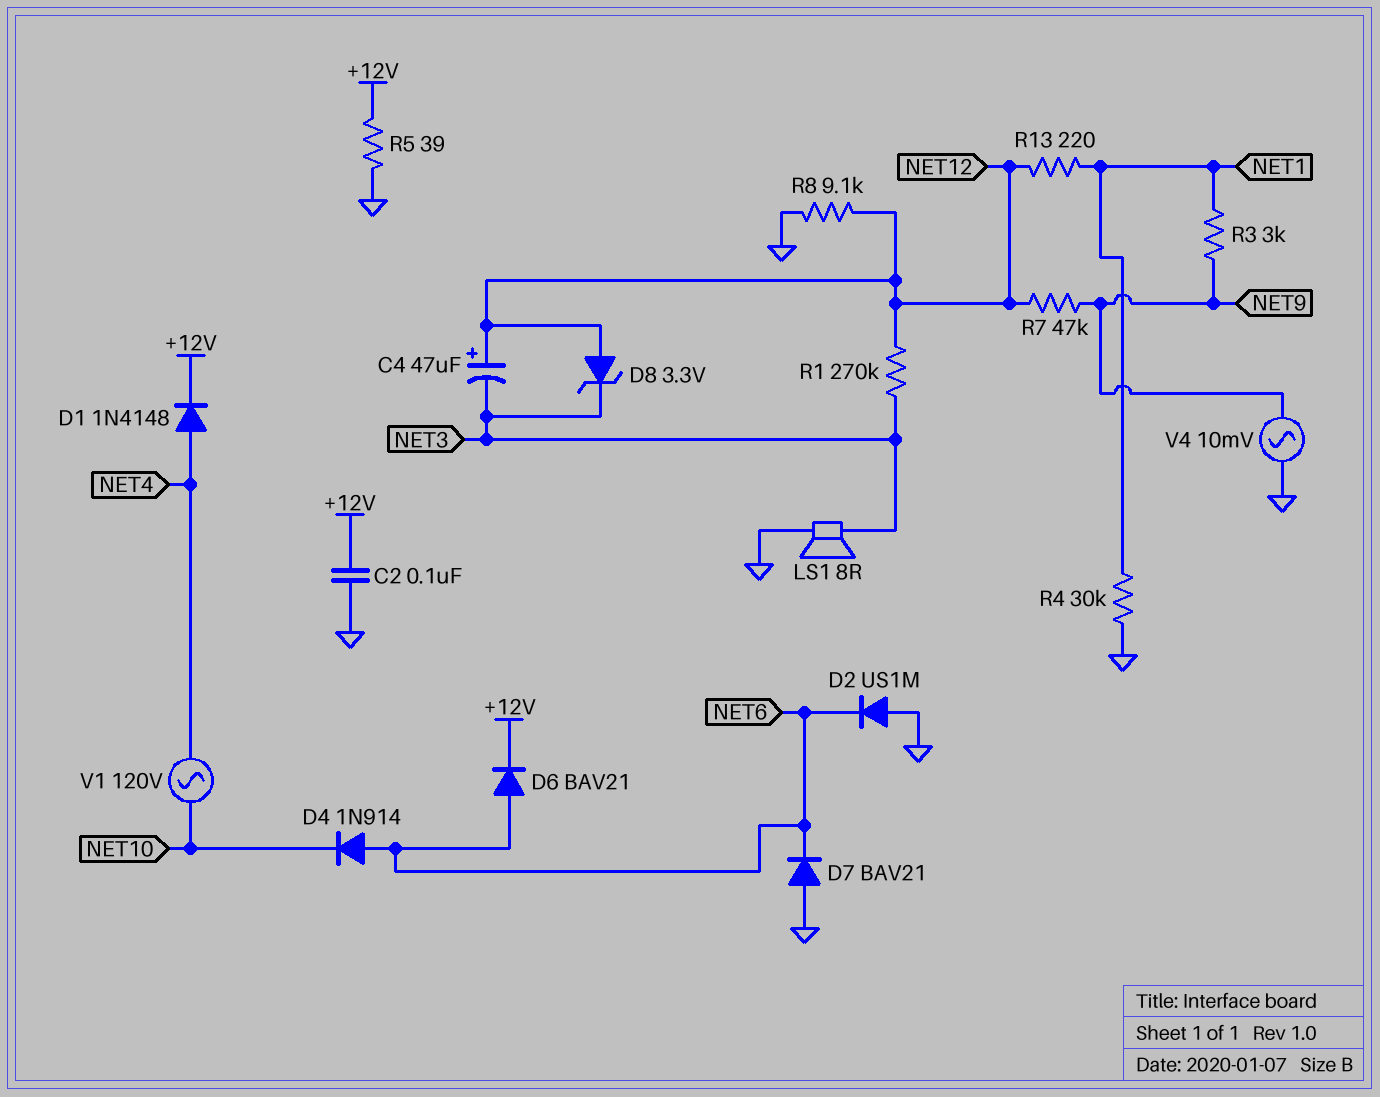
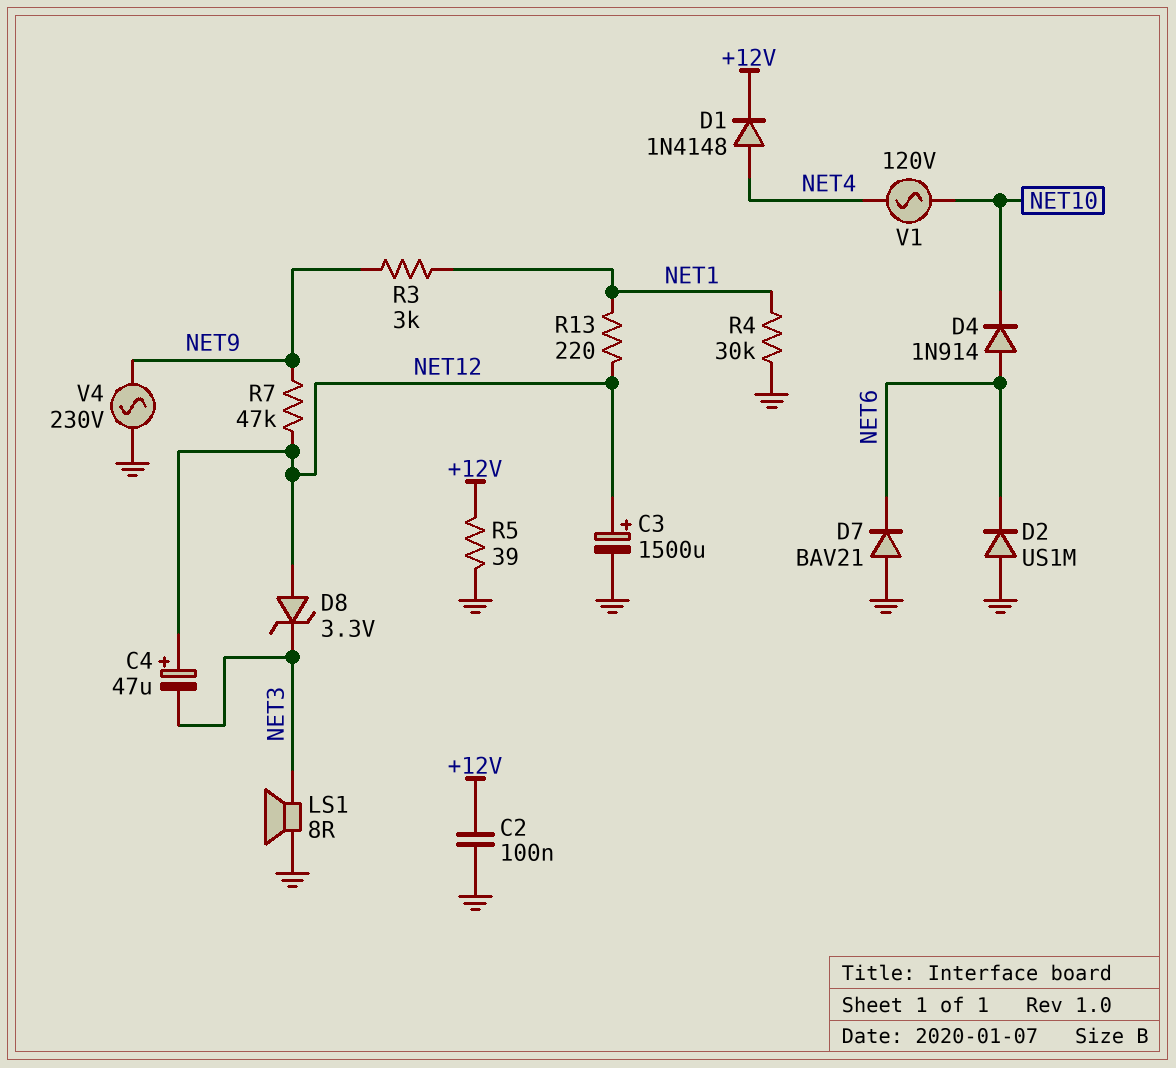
C3: none -> 1500uF (plus NET12, minus GND)
D6: diode BAV21 (A NET6, K +12V) -> none
R1: 270k (NET3, NET12) -> none
R8: 9.1k (GND, NET12) -> none
V4: AC 10mV (GND, NET9) -> AC 230V (GND, NET9)

